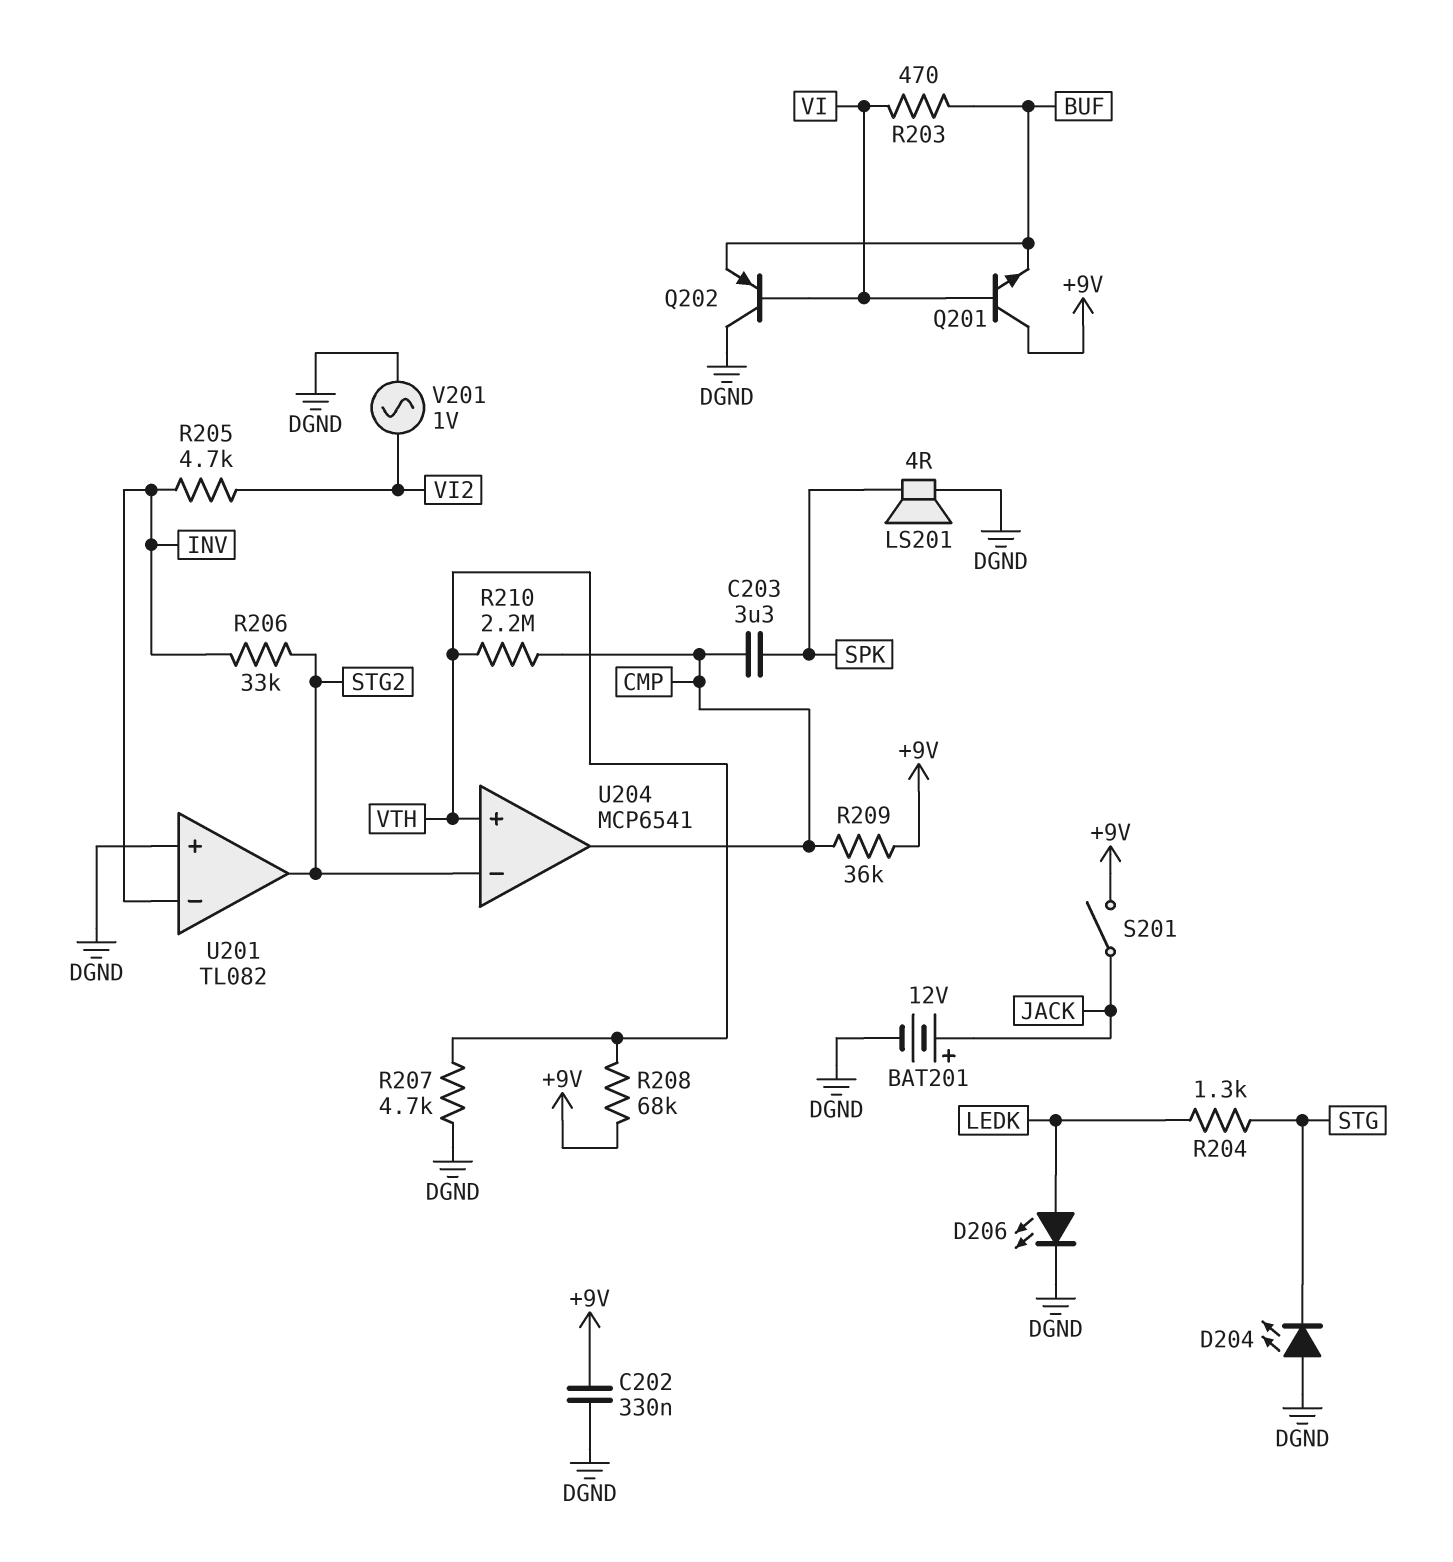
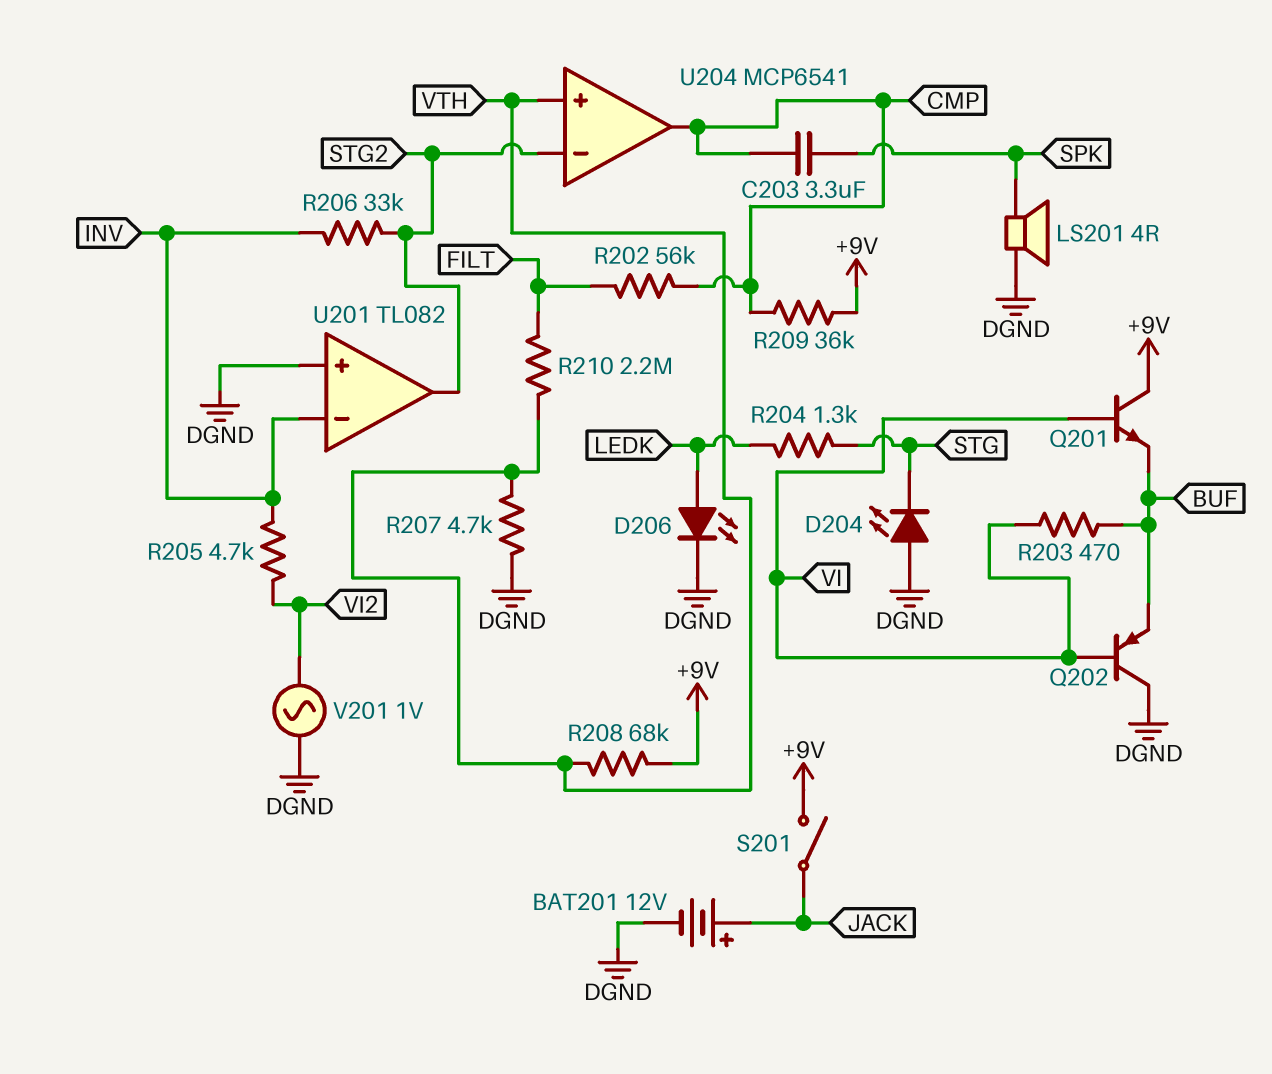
C202: 330nF (+9V, DGND) -> none
R202: none -> 56k (CMP, FILT)
R210: 2.2M (CMP, VTH) -> 2.2M (FILT, VTH)

